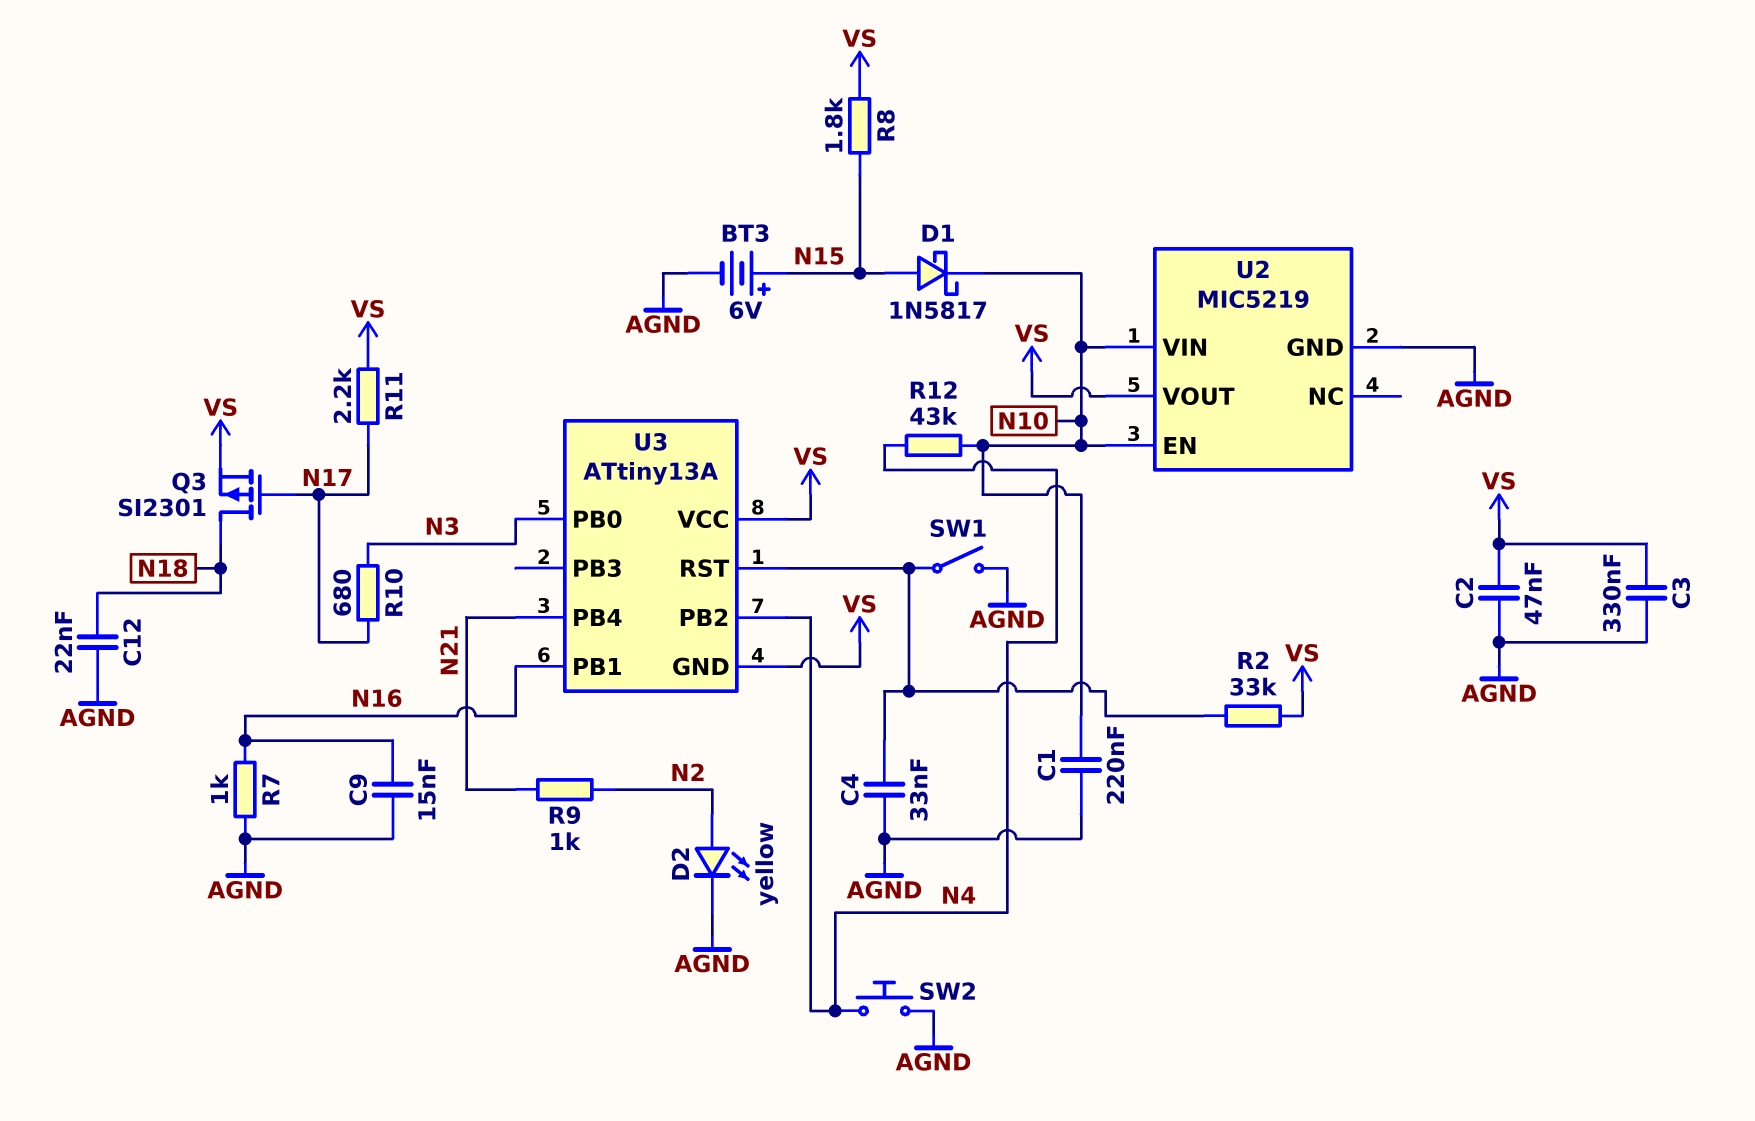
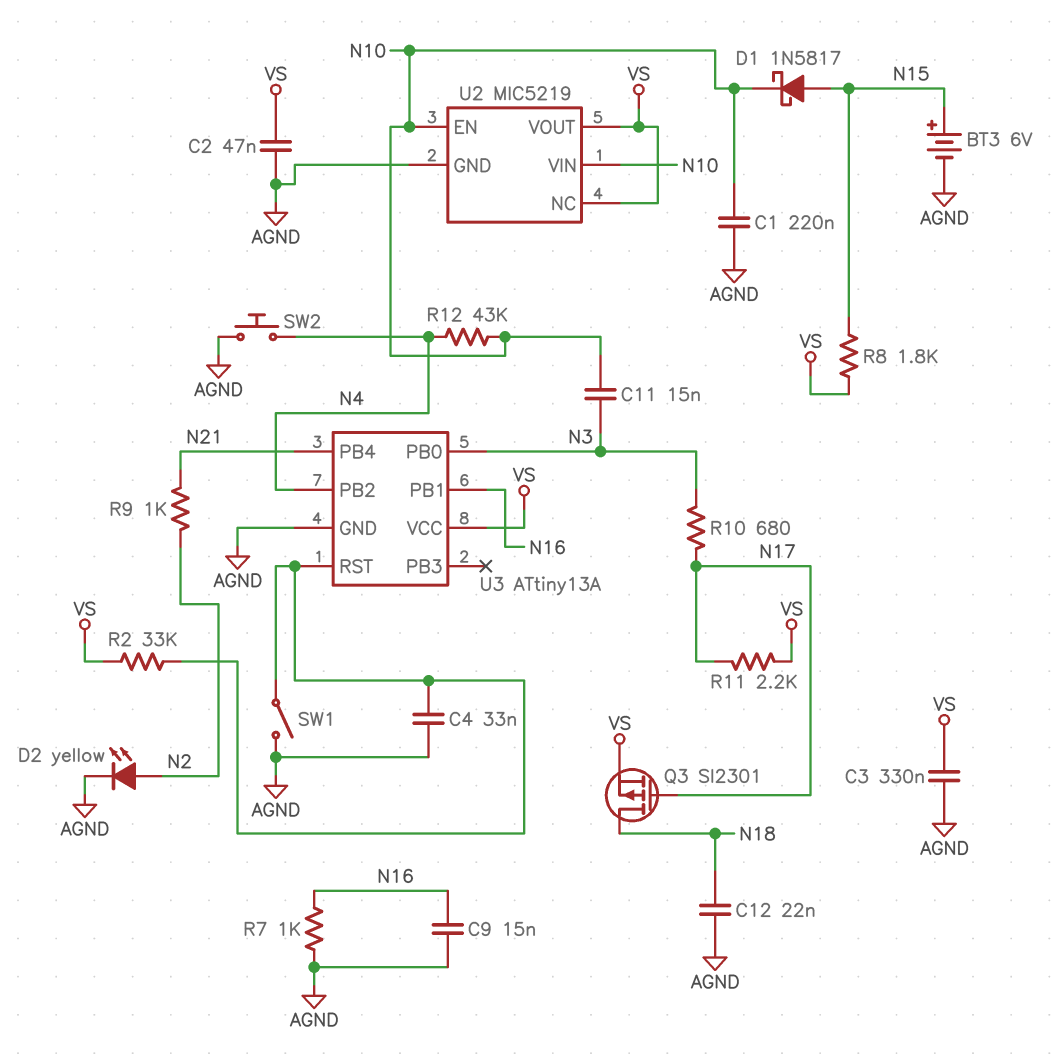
C11: none -> 15nF (N3, N10)
U2 pin NC: none -> VS
U3 pin GND: VS -> AGND

